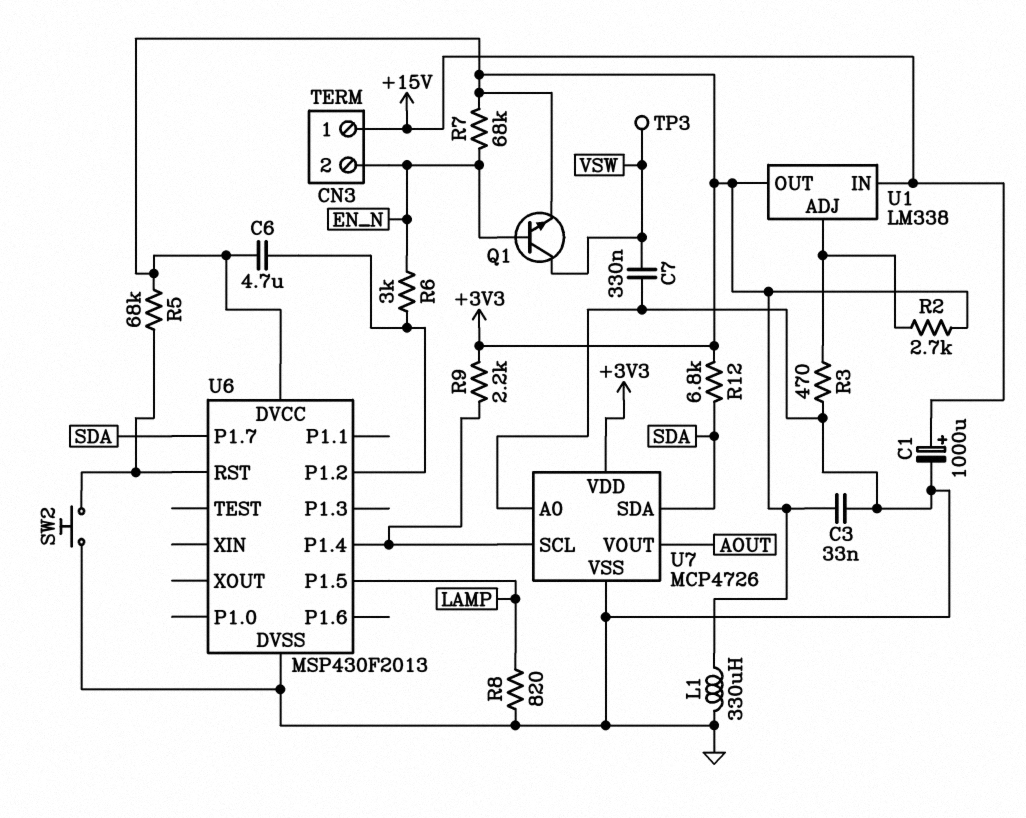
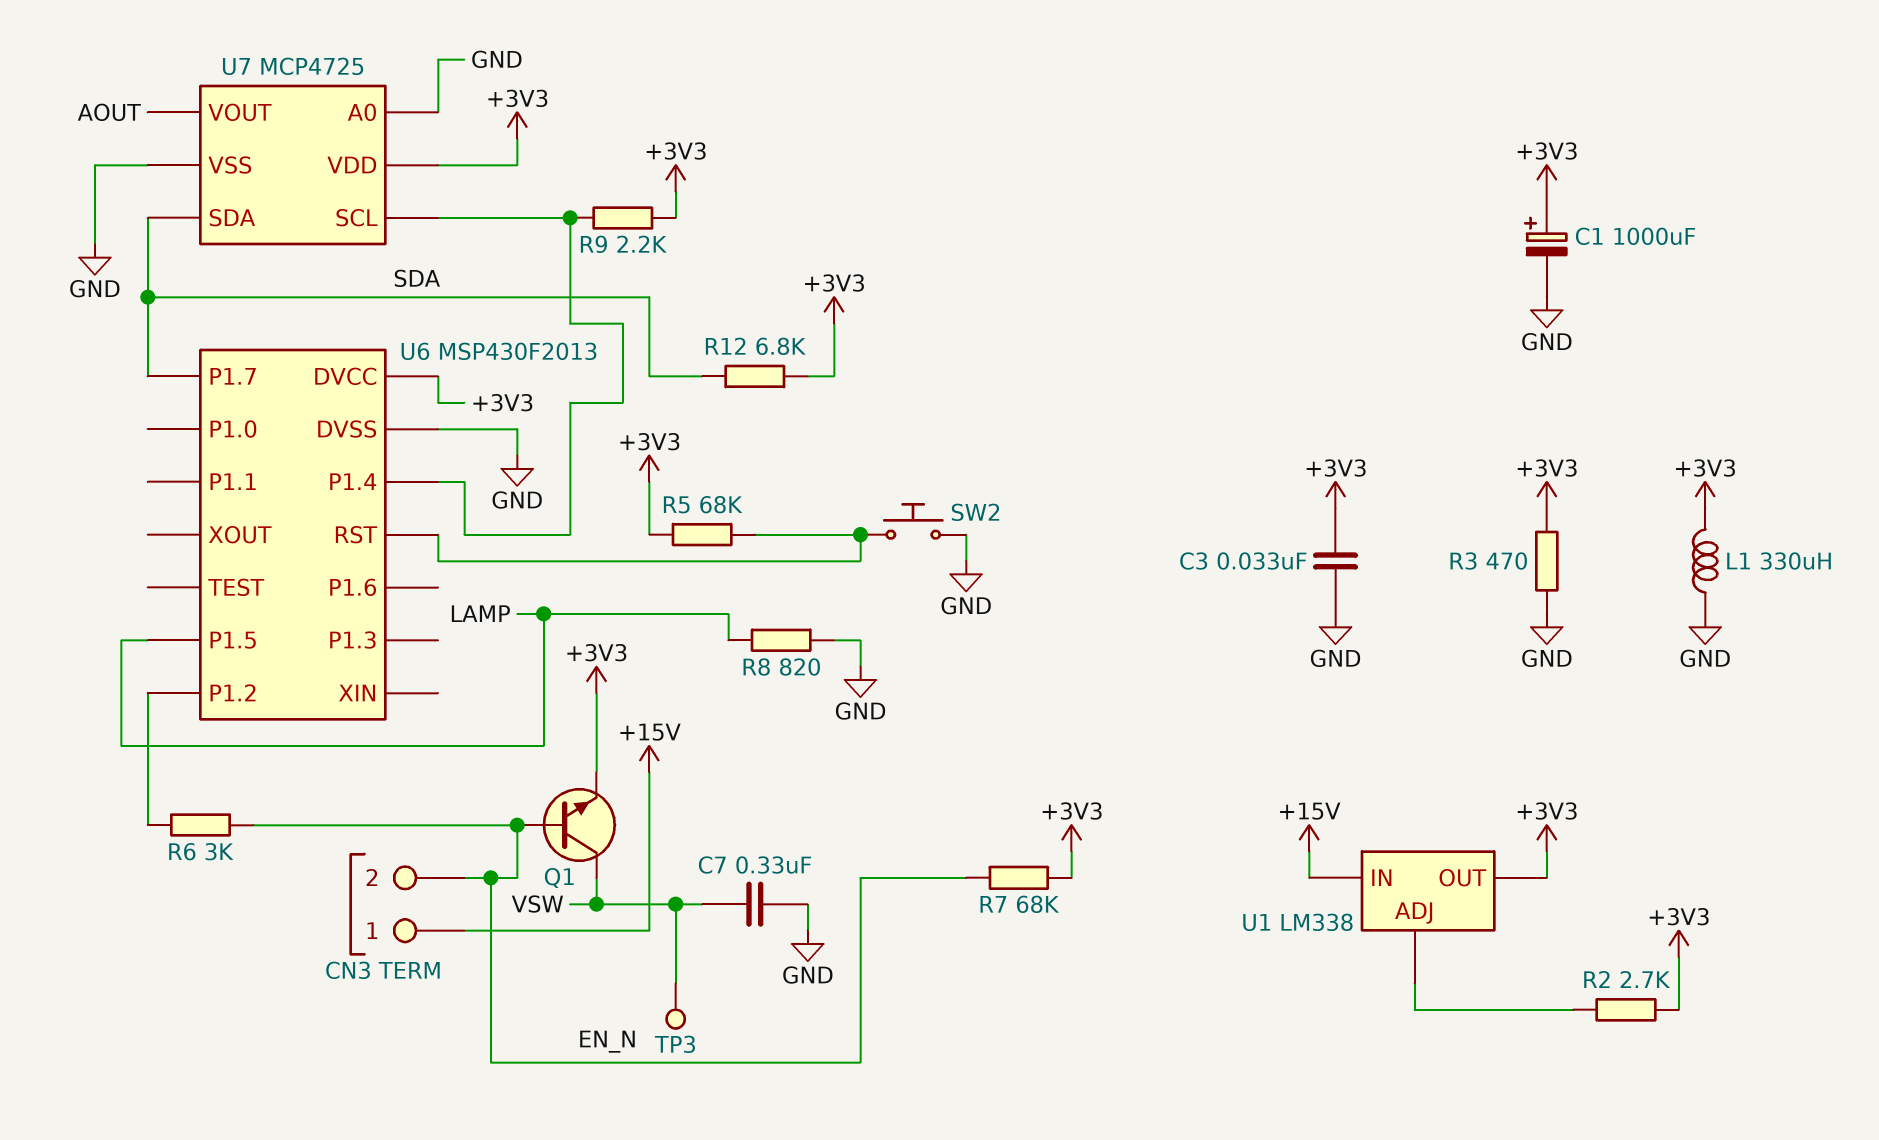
C1: 1000uF (plus +15V, minus GND) -> 1000uF (plus +3V3, minus GND)
C6: 4.7uF (+3V3, U6/P1.2) -> none
R3: 470 (GND, U1/ADJ) -> 470 (+3V3, GND)
U7: MCP4726 -> MCP4725

